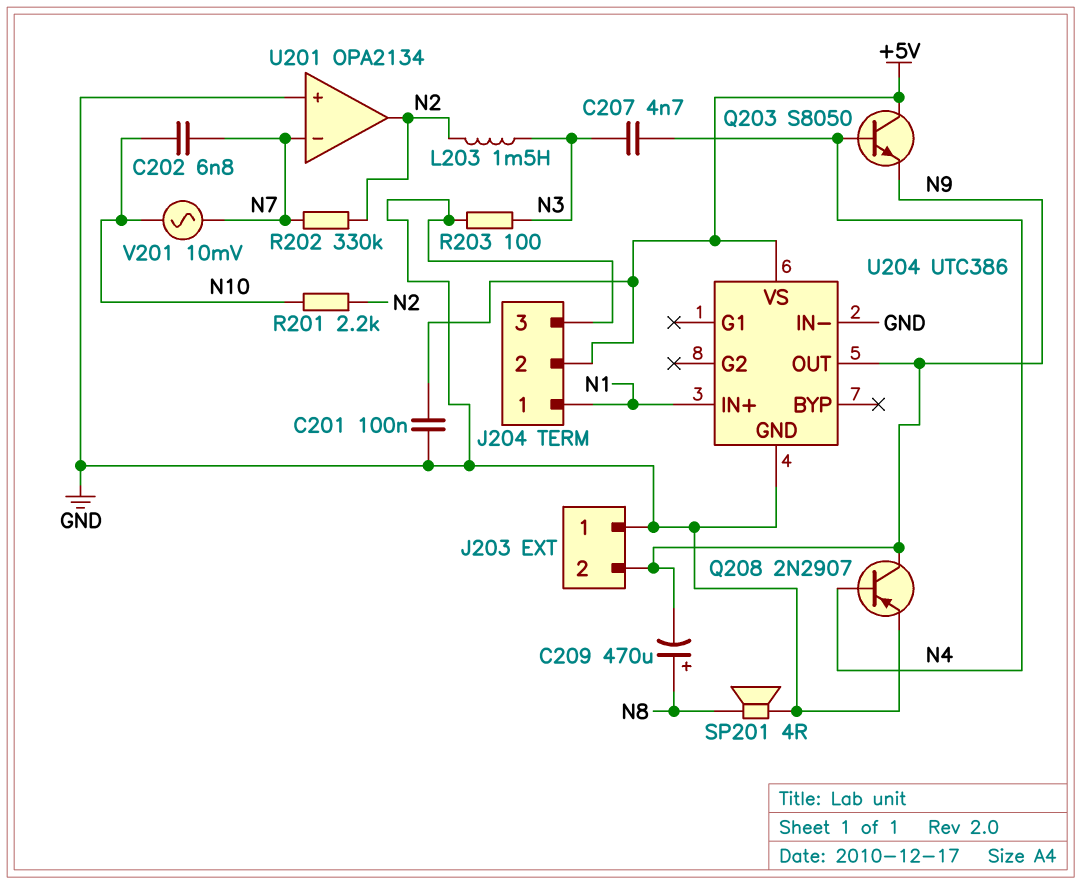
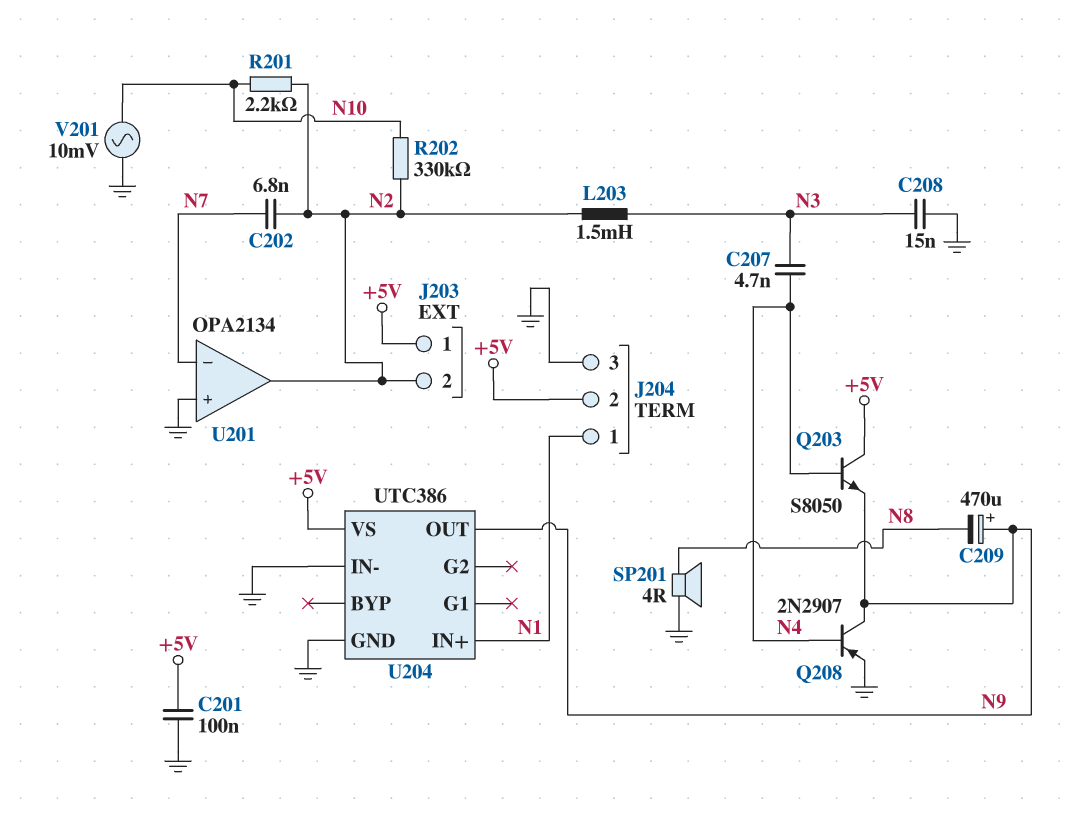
C202: 6.8nF (N7, N10) -> 6.8nF (N2, N7)
C208: none -> 15nF (GND, N3)
C209: 470uF (plus N8, minus N9) -> 470uF (plus N9, minus N8)
J203 pin 1: GND -> +5V
J203 pin 2: N9 -> N2
R202: 330k (N2, N7) -> 330k (N2, N10)
R203: 100 (GND, N3) -> none
V201: AC 10mV (N7, N10) -> AC 10mV (GND, N10)

